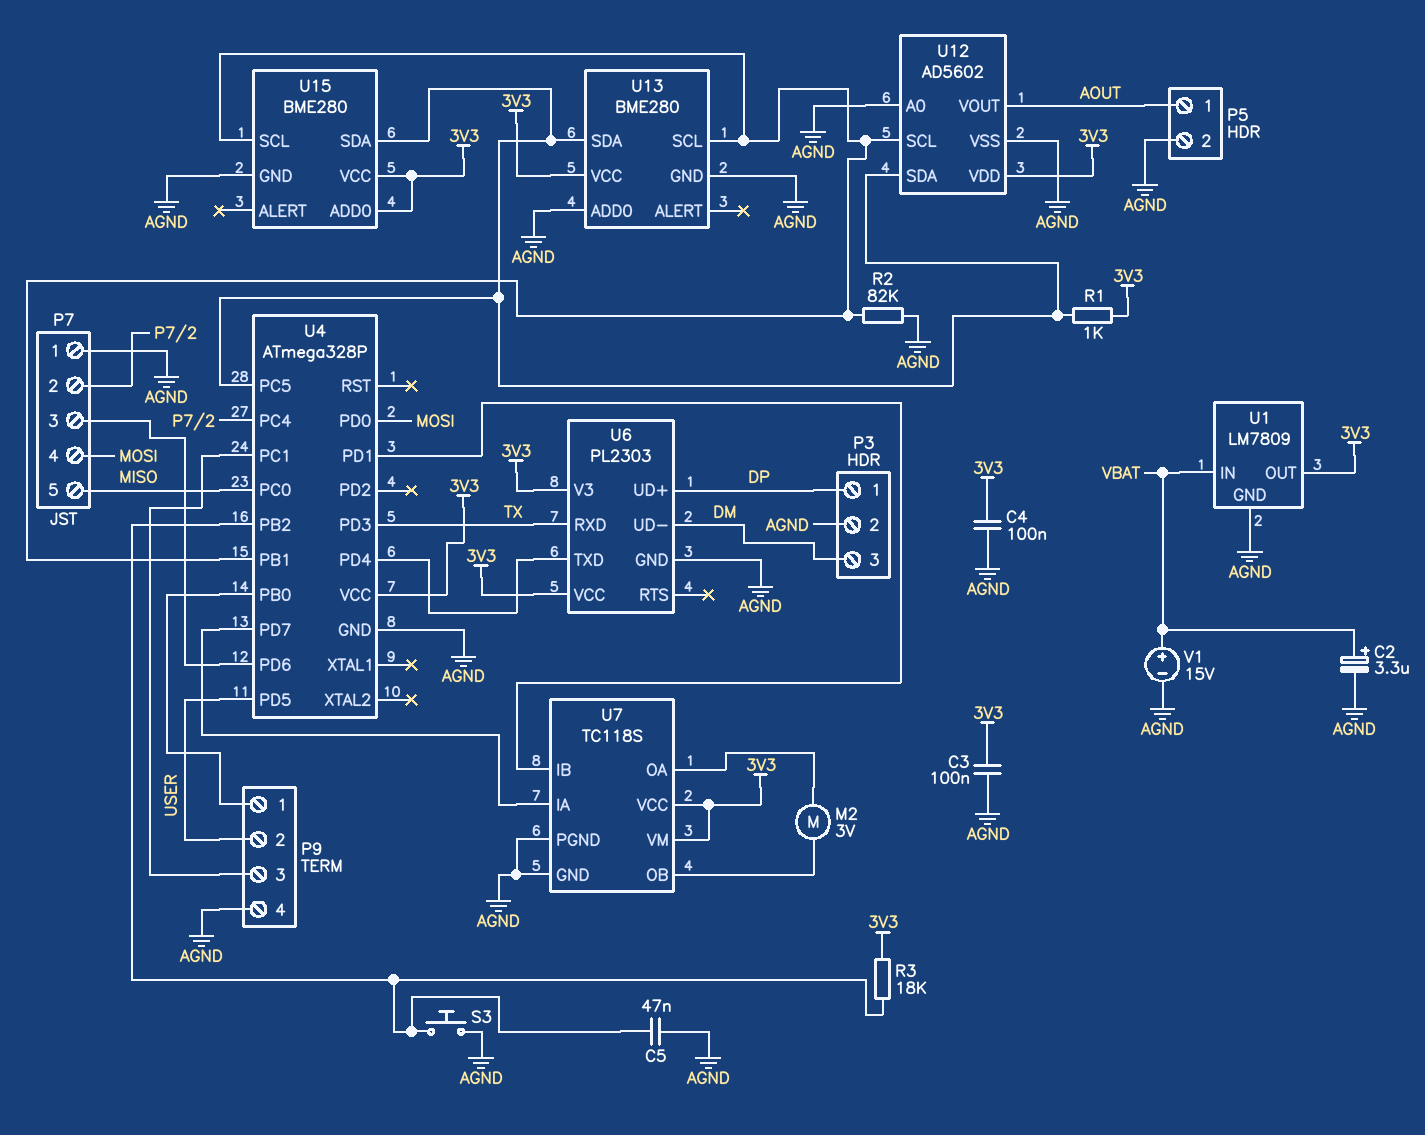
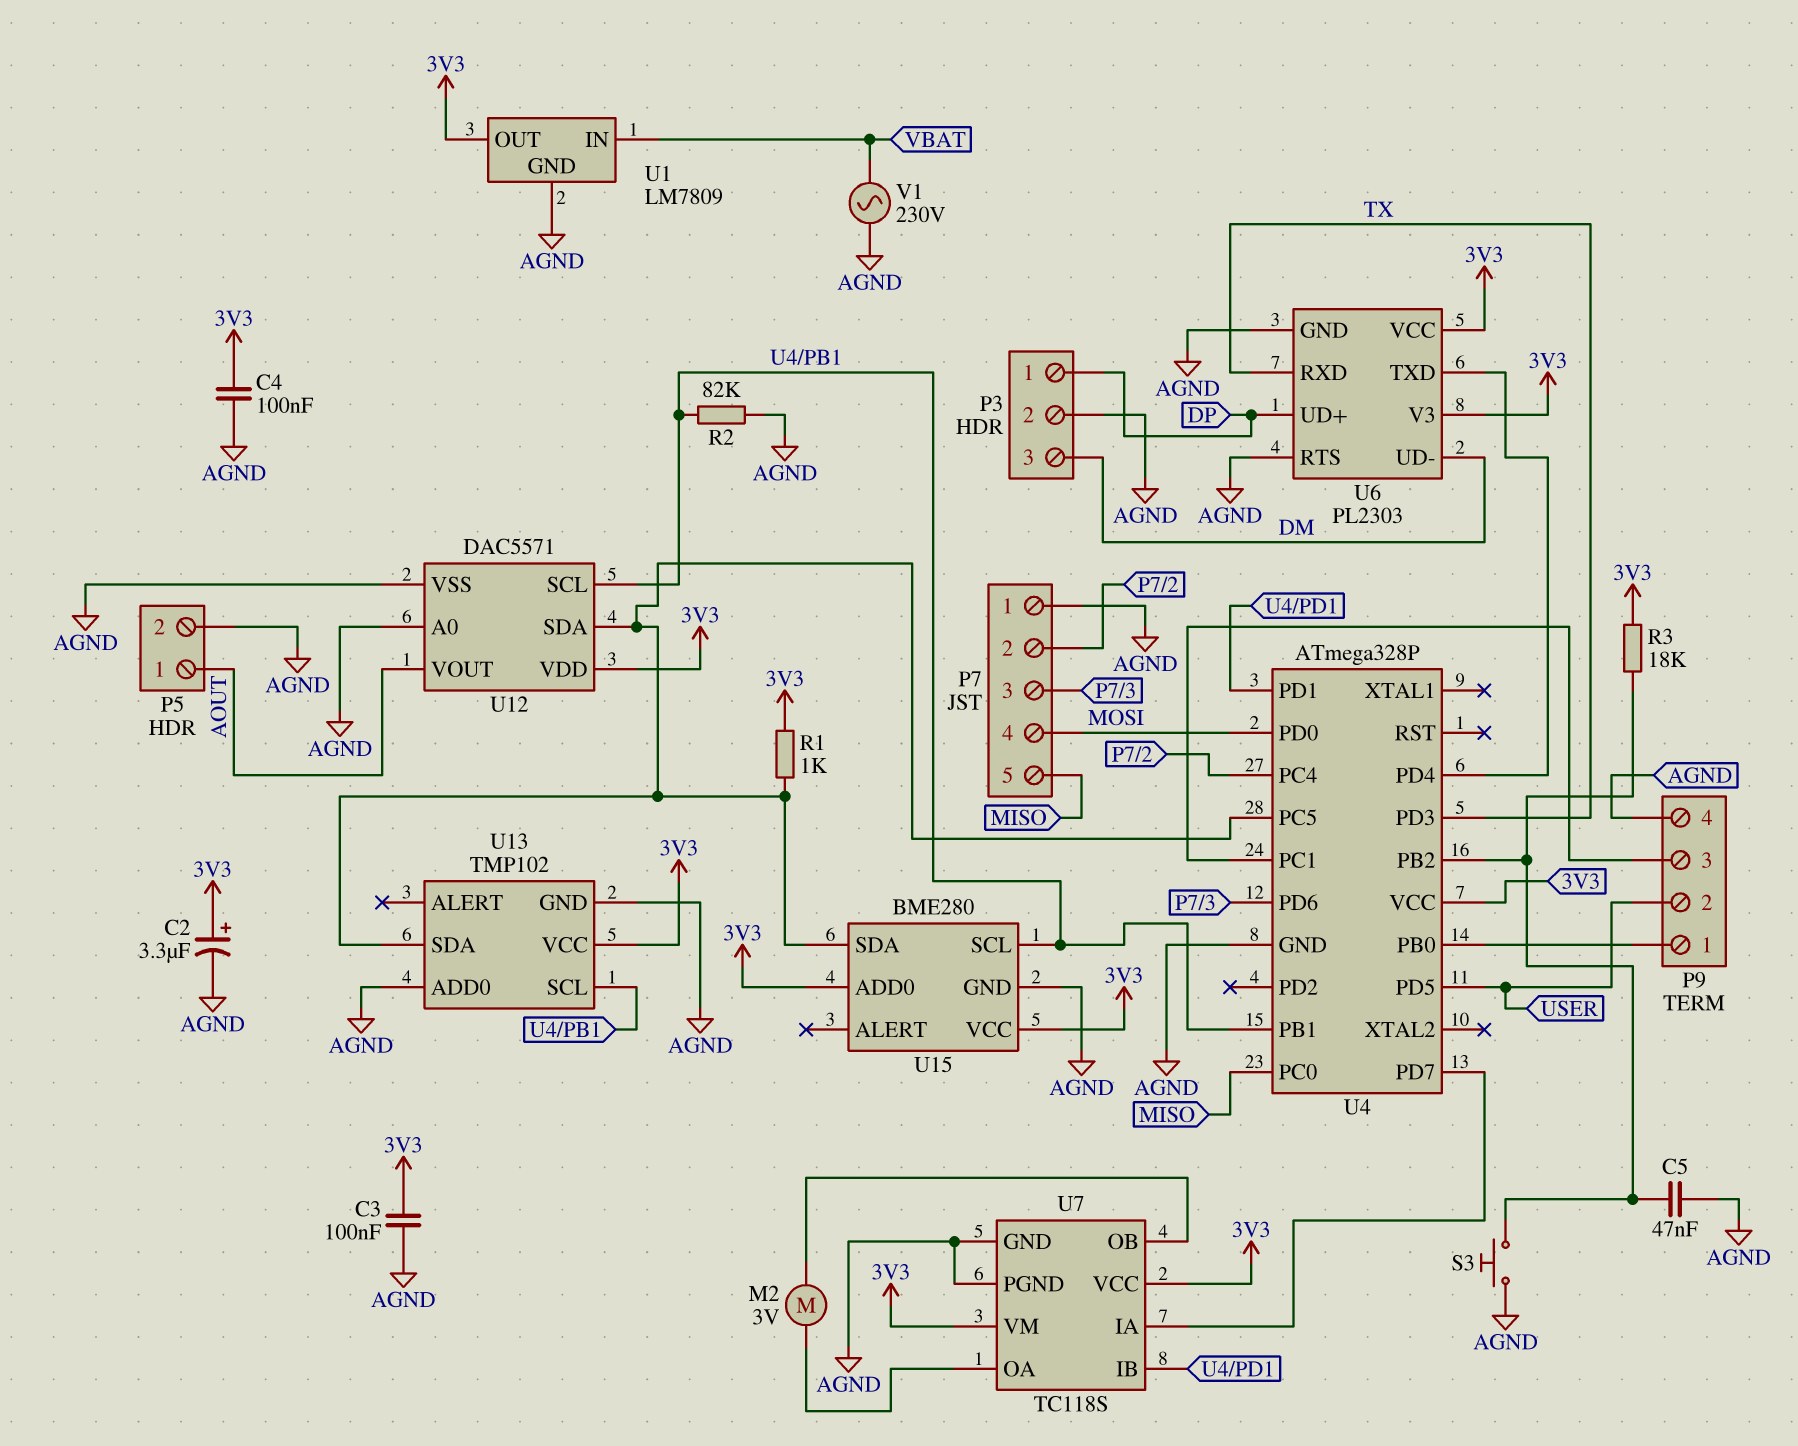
C2: 3.3uF (plus VBAT, minus AGND) -> 3.3uF (plus 3V3, minus AGND)
U6 pin RTS: none -> AGND
U12: AD5602 -> DAC5571
U13: BME280 -> TMP102
V1: 15V (plus VBAT, minus AGND) -> AC 230V (AGND, VBAT)

